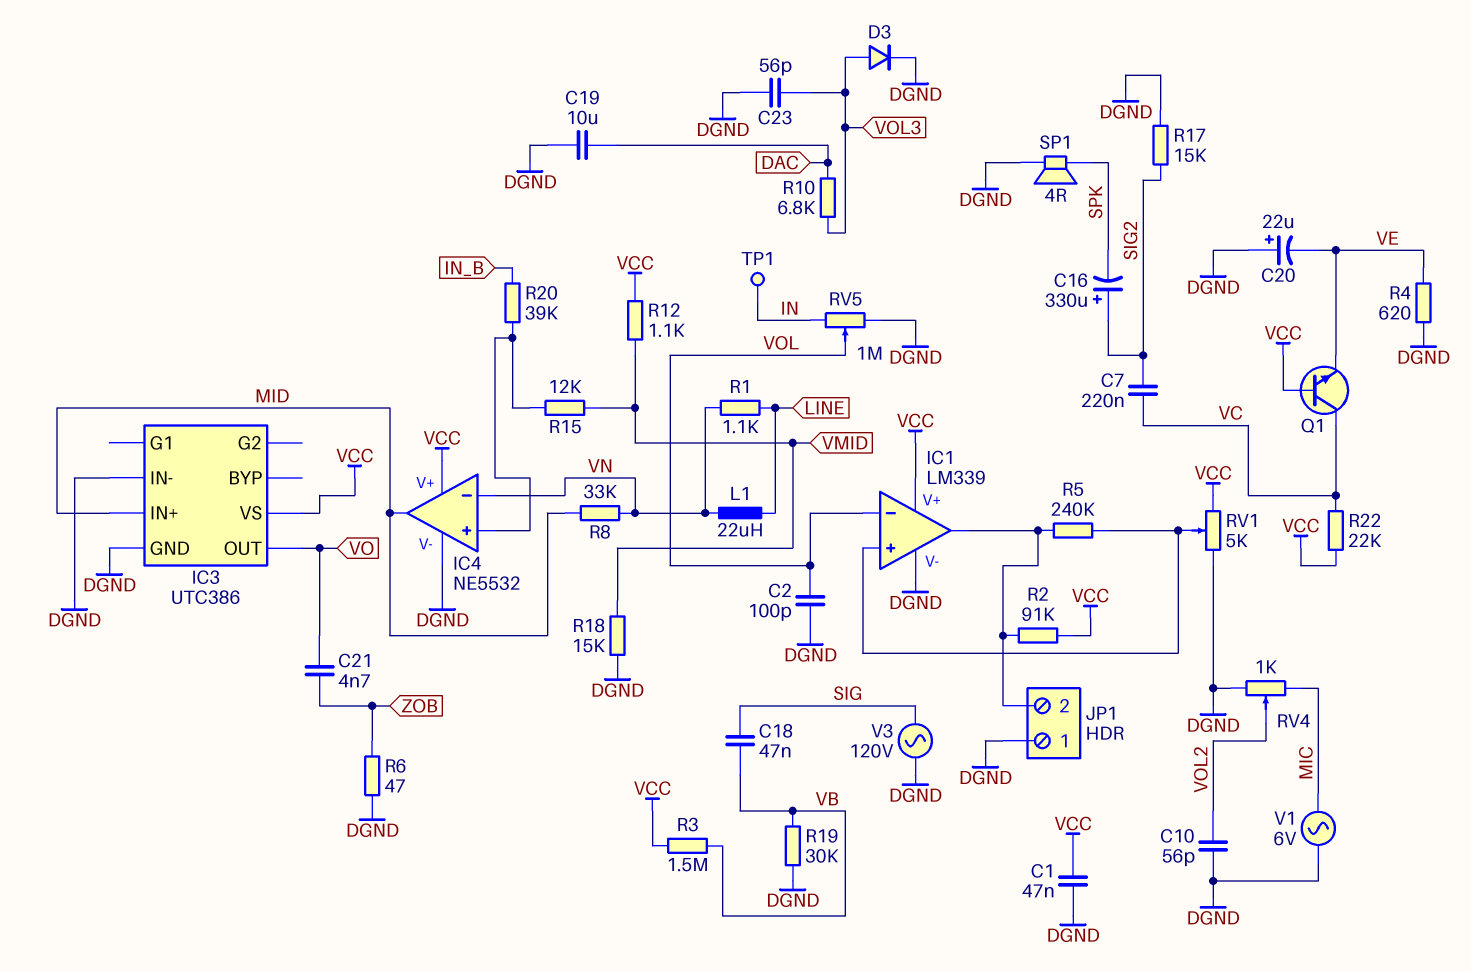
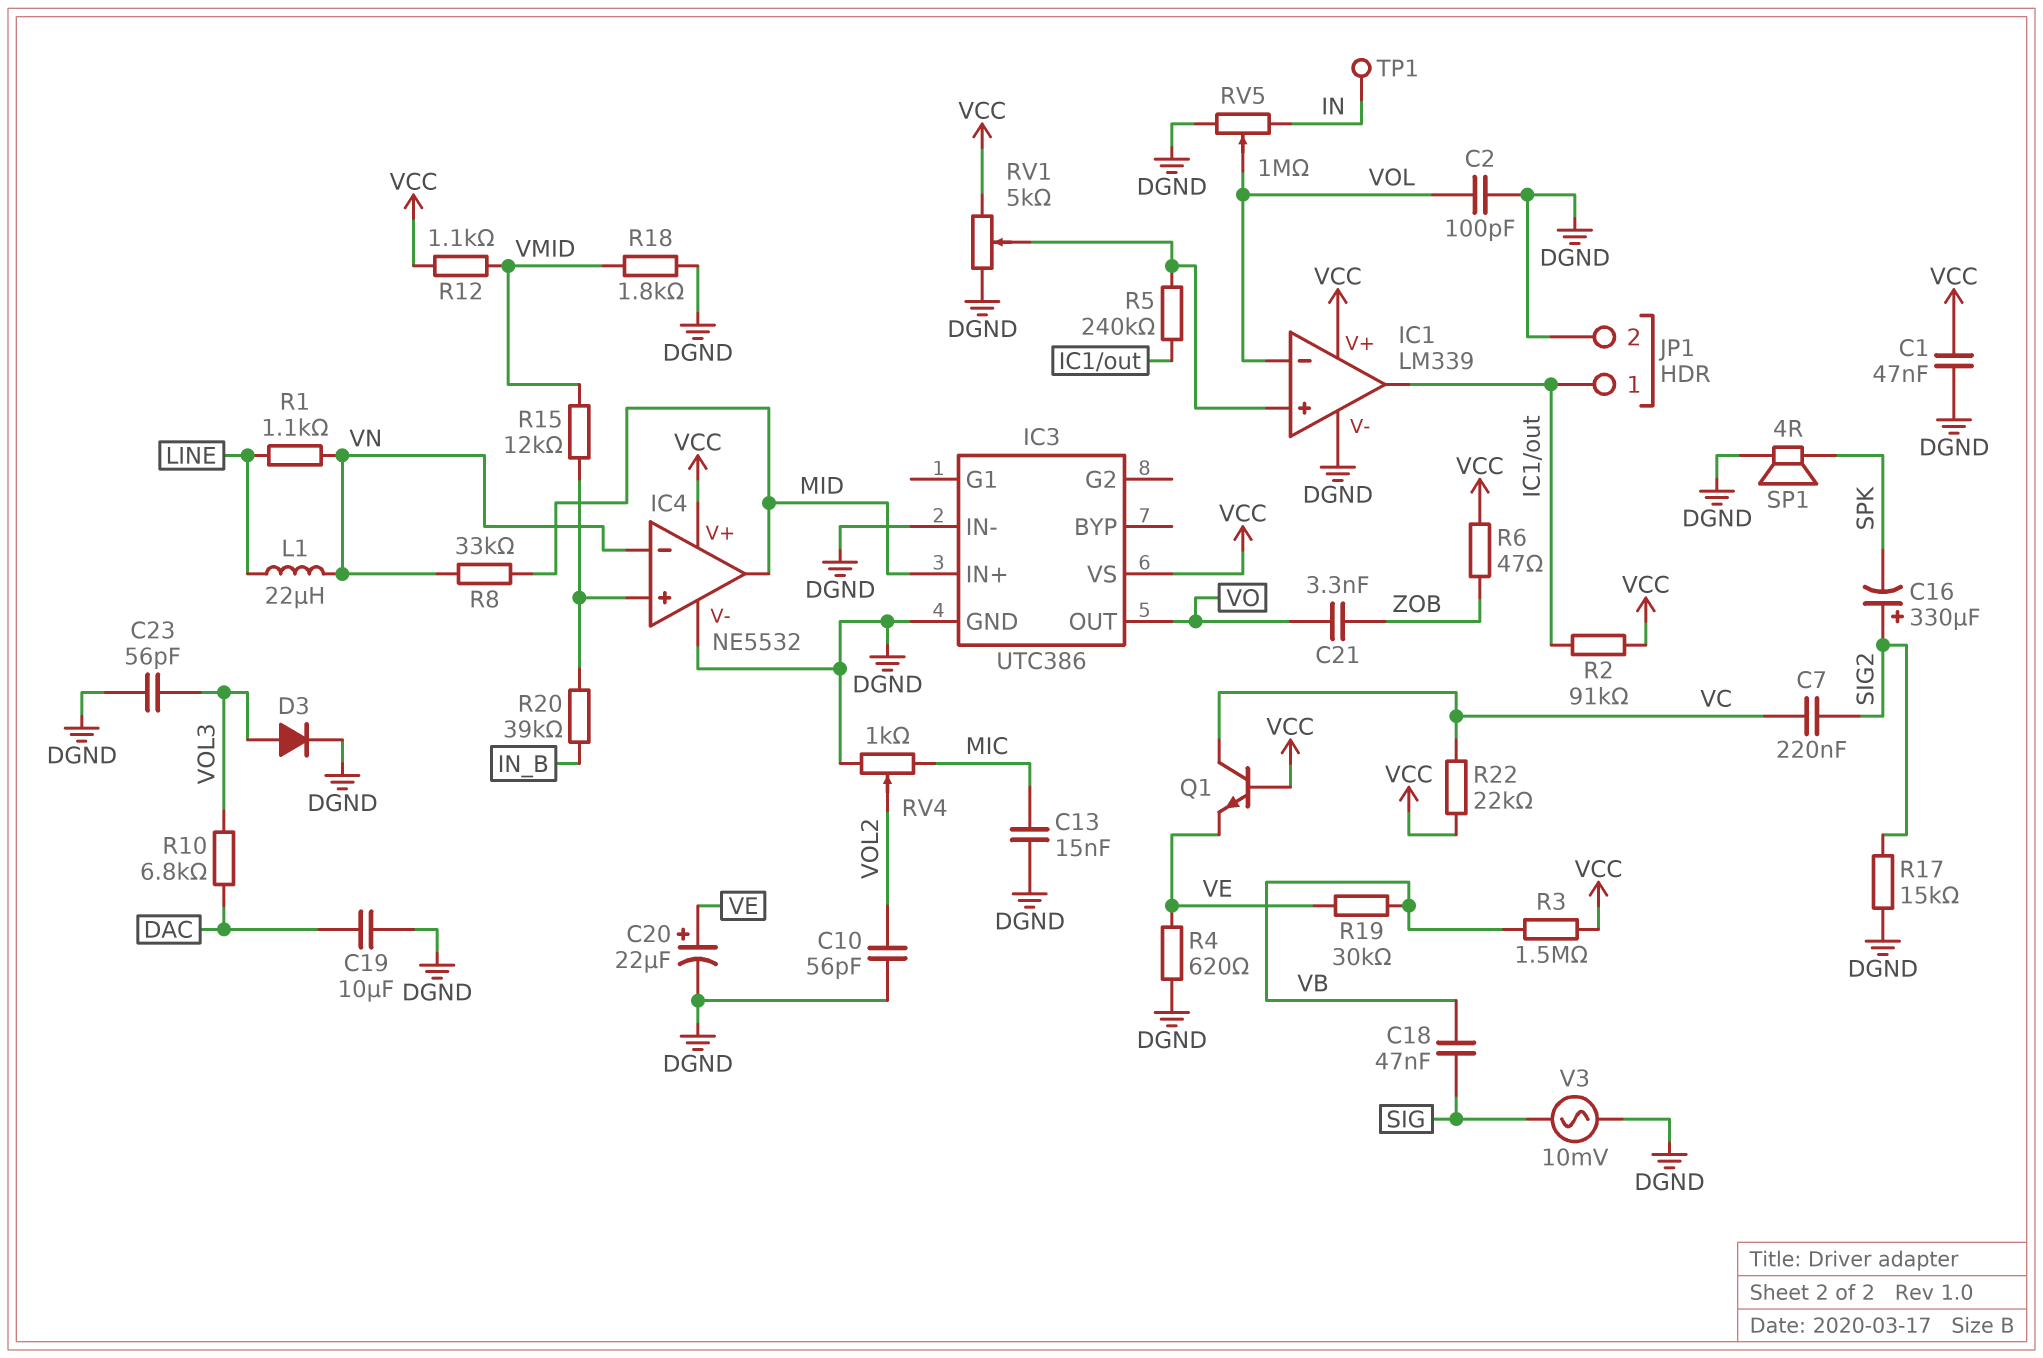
C13: none -> 15nF (DGND, MIC)
C20: 22uF (plus DGND, minus VE) -> 22uF (plus VE, minus DGND)
C21: 4.7nF (VO, ZOB) -> 3.3nF (VO, ZOB)
JP1 pin 1: DGND -> IC1/out
JP1 pin 2: IC1/out -> DGND
R6: 47 (DGND, ZOB) -> 47 (VCC, ZOB)
R18: 15k (DGND, VMID) -> 1.8k (DGND, VMID)
R19: 30k (DGND, VB) -> 30k (VB, VE)
V1: AC 6V (DGND, MIC) -> none
V3: AC 120V (DGND, SIG) -> AC 10mV (DGND, SIG)

